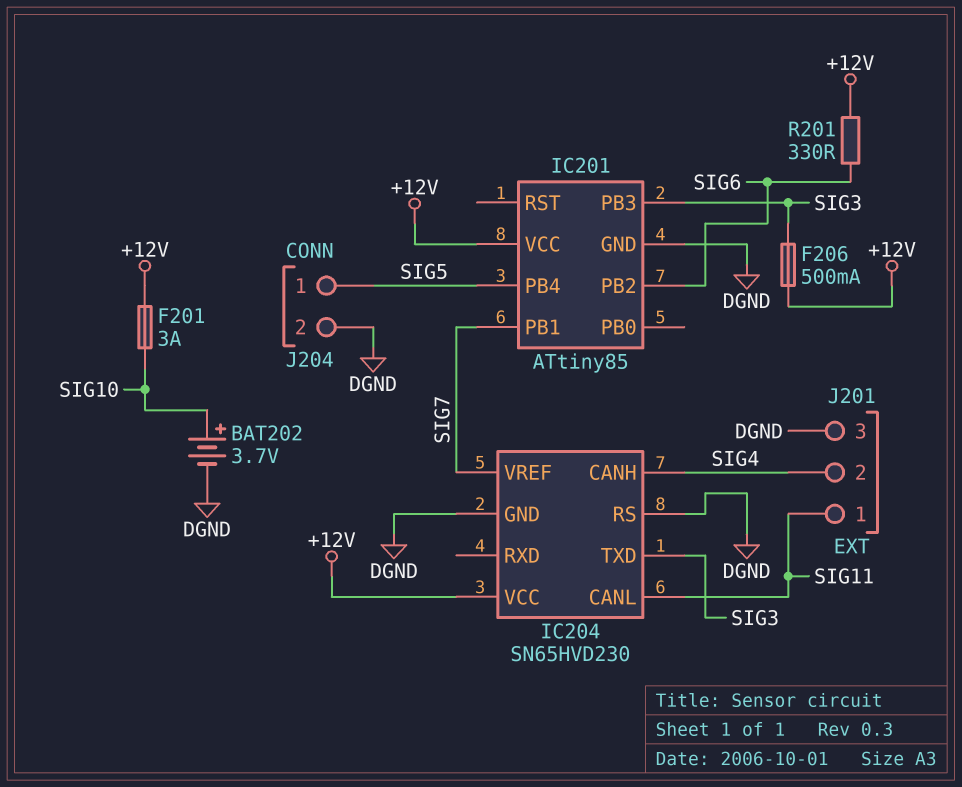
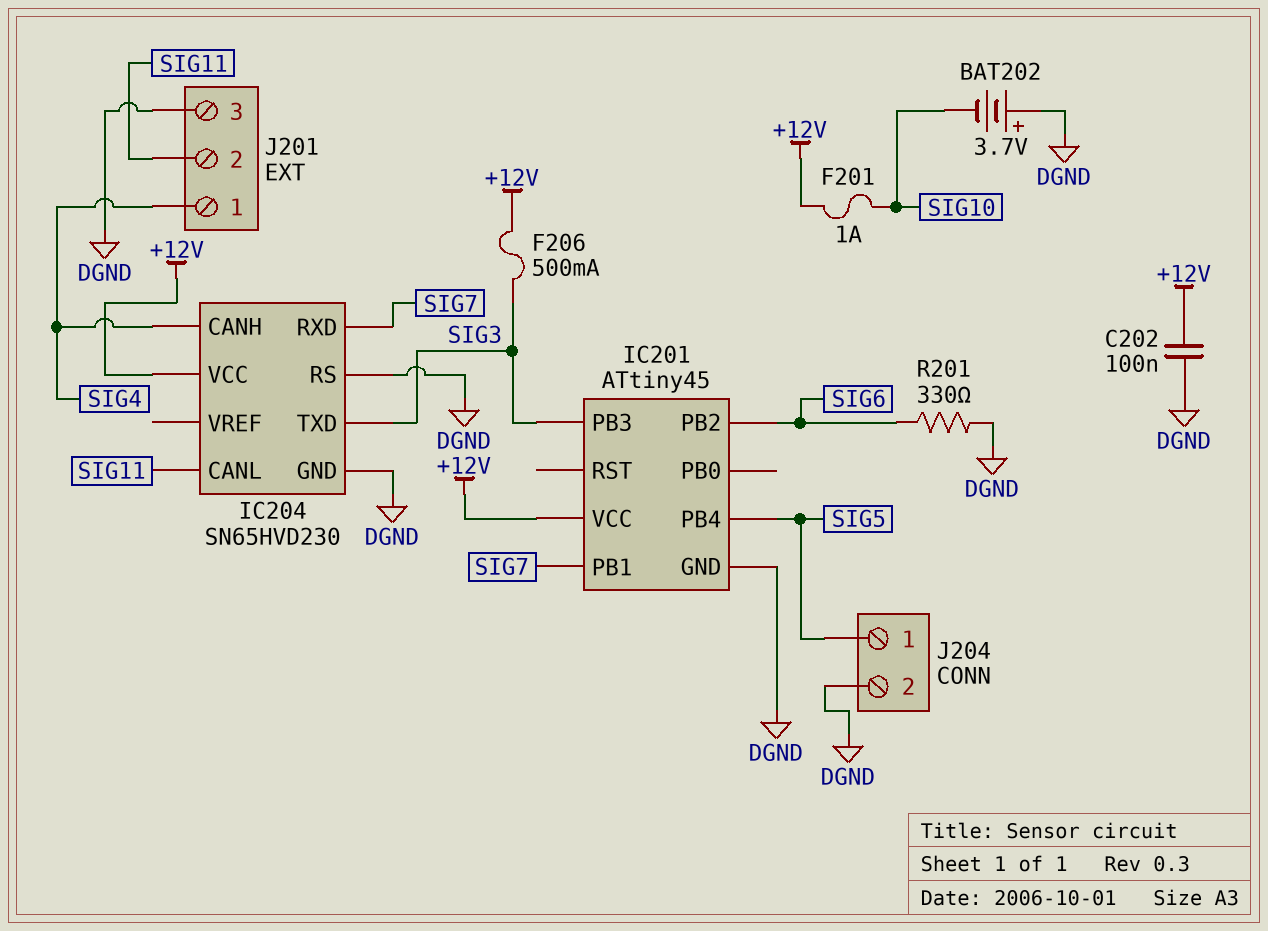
BAT202: 3.7V (plus SIG10, minus DGND) -> 3.7V (plus DGND, minus SIG10)
C202: none -> 100nF (+12V, DGND)
F201: 3A (+12V, SIG10) -> 1A (+12V, SIG10)
IC201: ATtiny85 -> ATtiny45
IC204 pin RXD: none -> SIG7
IC204 pin VREF: SIG7 -> none
J201 pin 1: SIG11 -> SIG4
J201 pin 2: SIG4 -> SIG11
R201: 330 (+12V, SIG6) -> 330 (DGND, SIG6)

